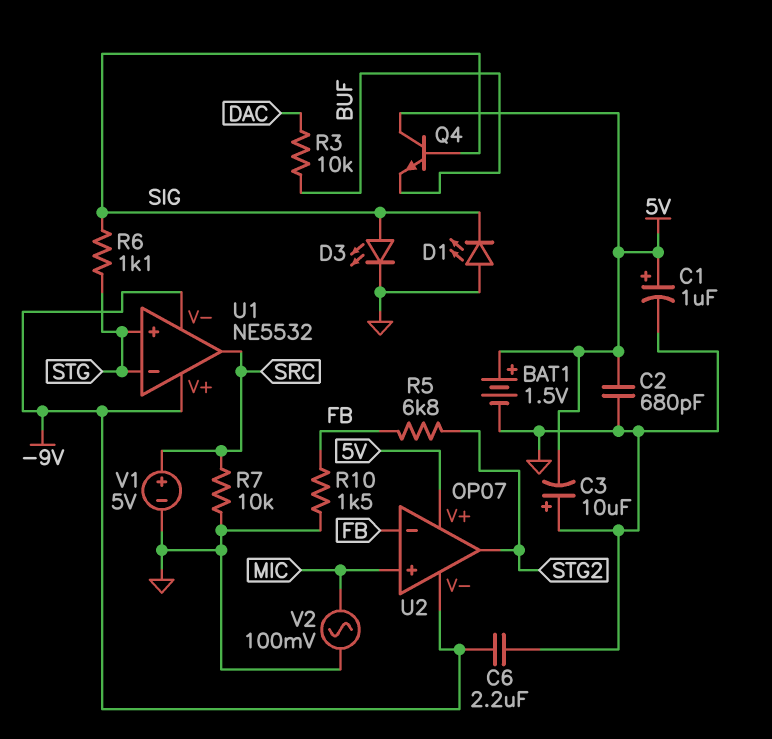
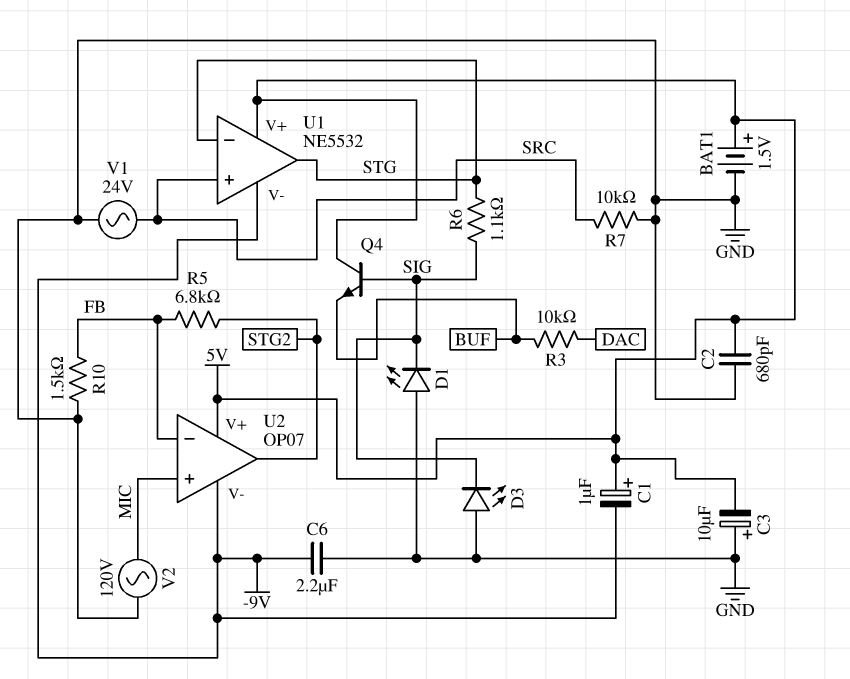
C1: 1uF (plus 5V, minus GND) -> 1uF (plus 5V, minus -9V)
D3: LED (A SIG, K GND) -> LED (A GND, K SIG)
U1 pin V+: -9V -> 5V
U1 pin in+: STG -> SRC
U1 pin out: SRC -> STG
V1: 5V (plus SRC, minus GND) -> AC 24V (GND, SRC)
V2: AC 100mV (GND, MIC) -> AC 120V (GND, MIC)

